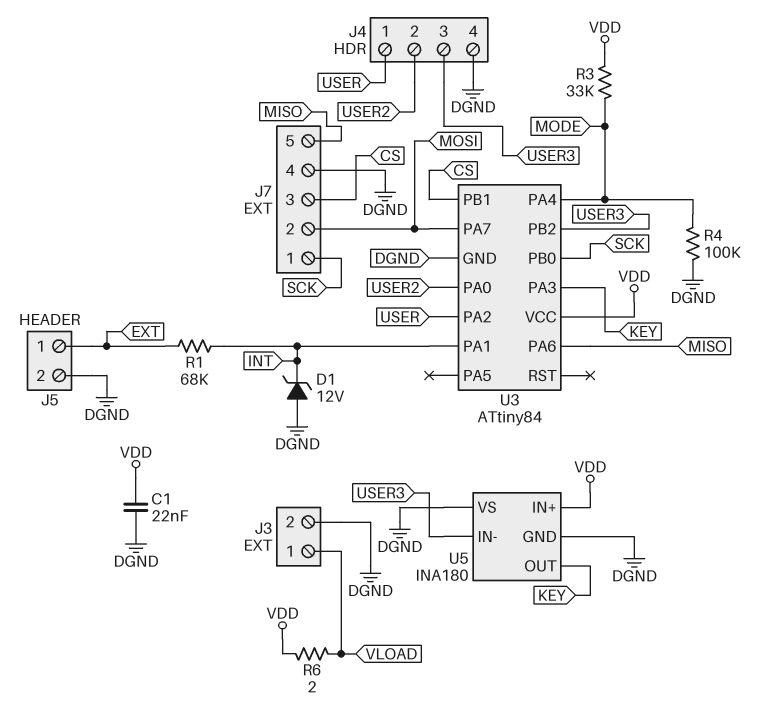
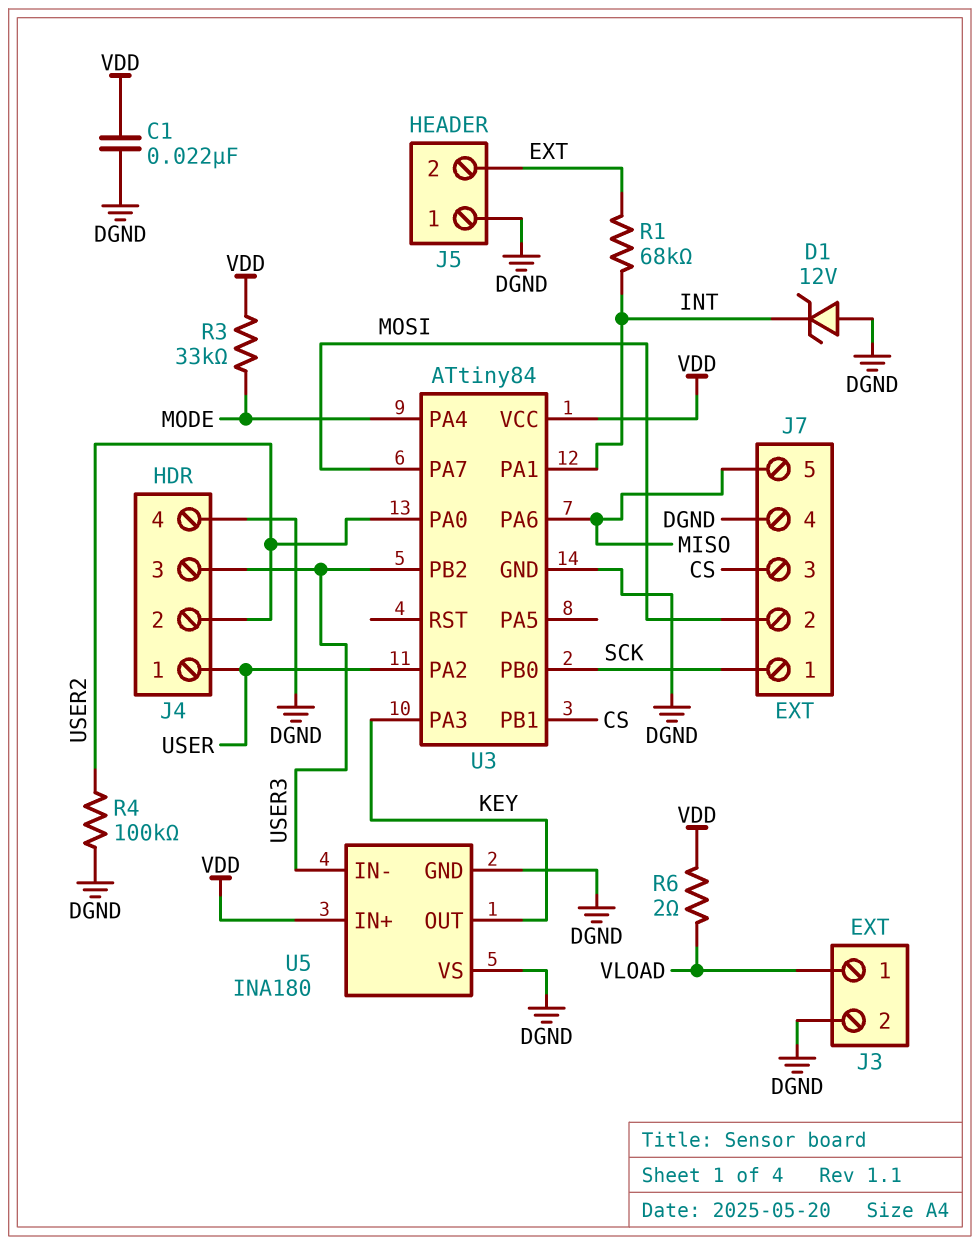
J5 pin 1: EXT -> DGND
J5 pin 2: DGND -> EXT
R4: 100k (DGND, MODE) -> 100k (DGND, USER2)

